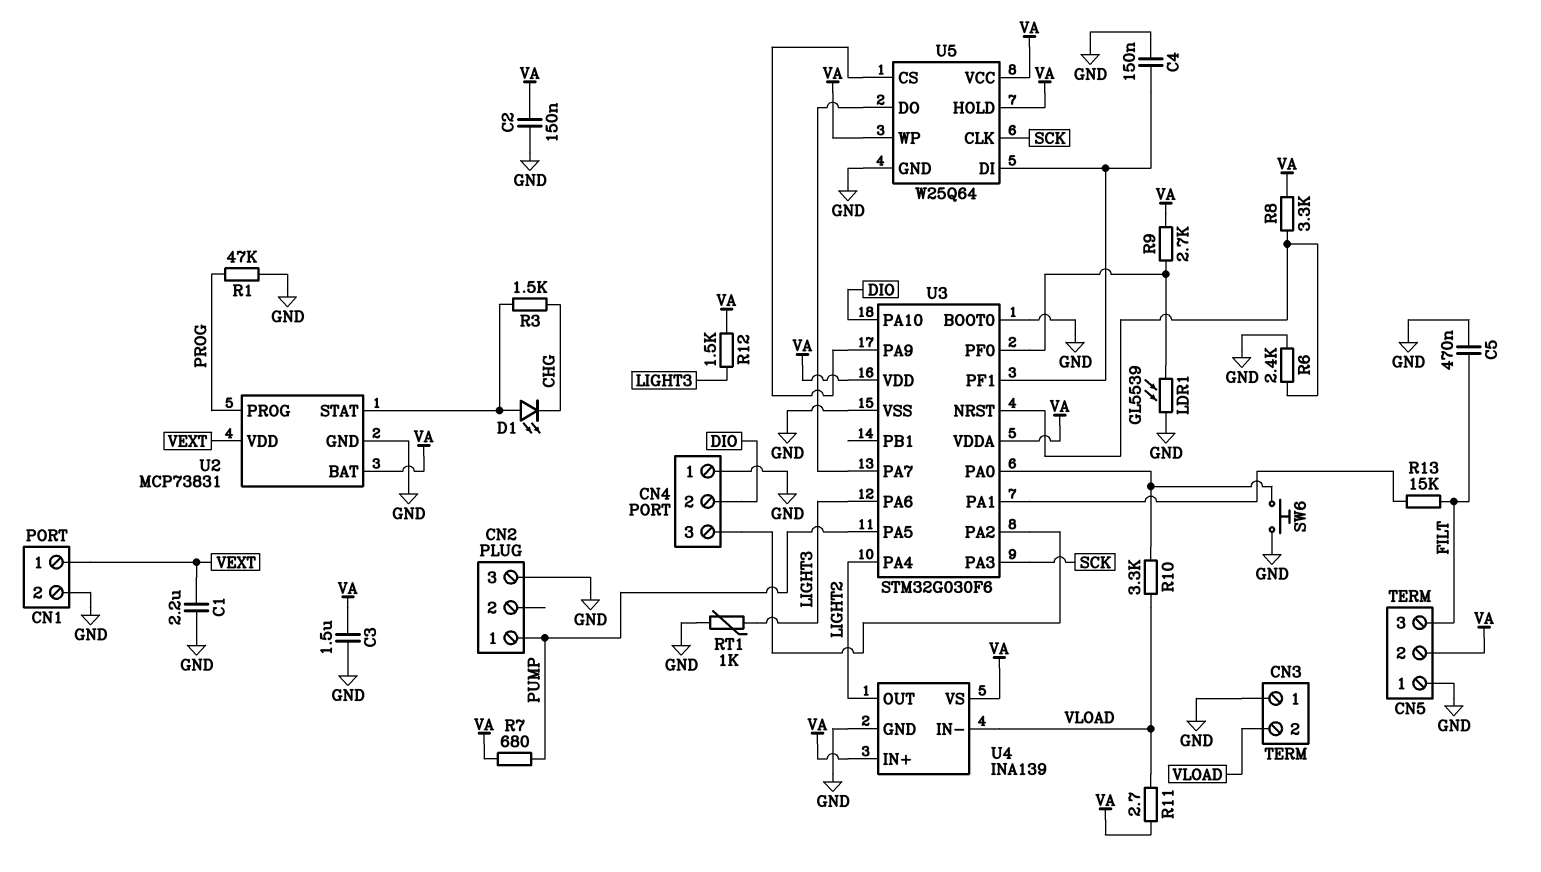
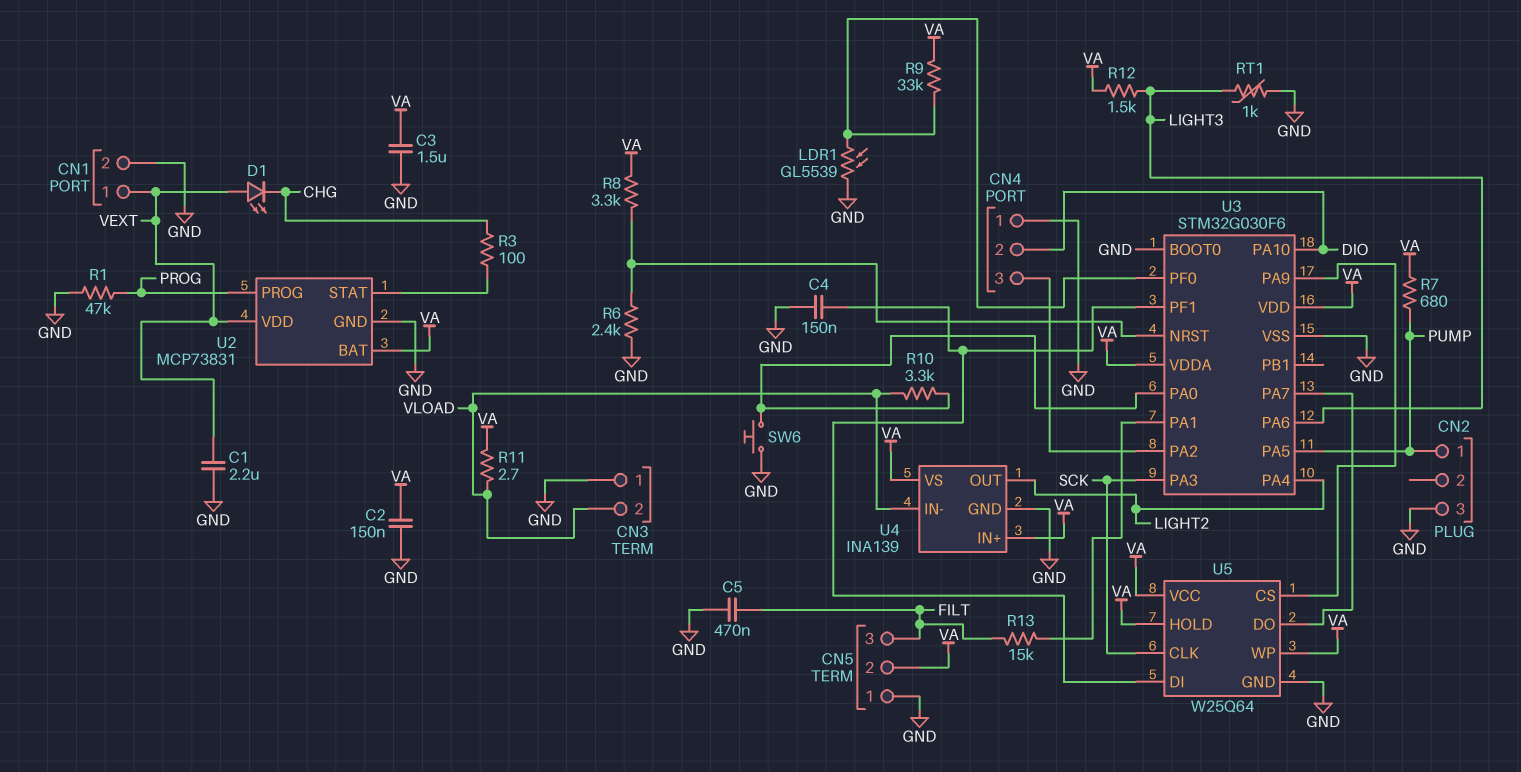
D1: LED (A U2/STAT, K CHG) -> LED (A VEXT, K CHG)
R3: 1.5k (CHG, U2/STAT) -> 100 (CHG, U2/STAT)
R9: 2.7k (U3/PF0, VA) -> 33k (U3/PF0, VA)

